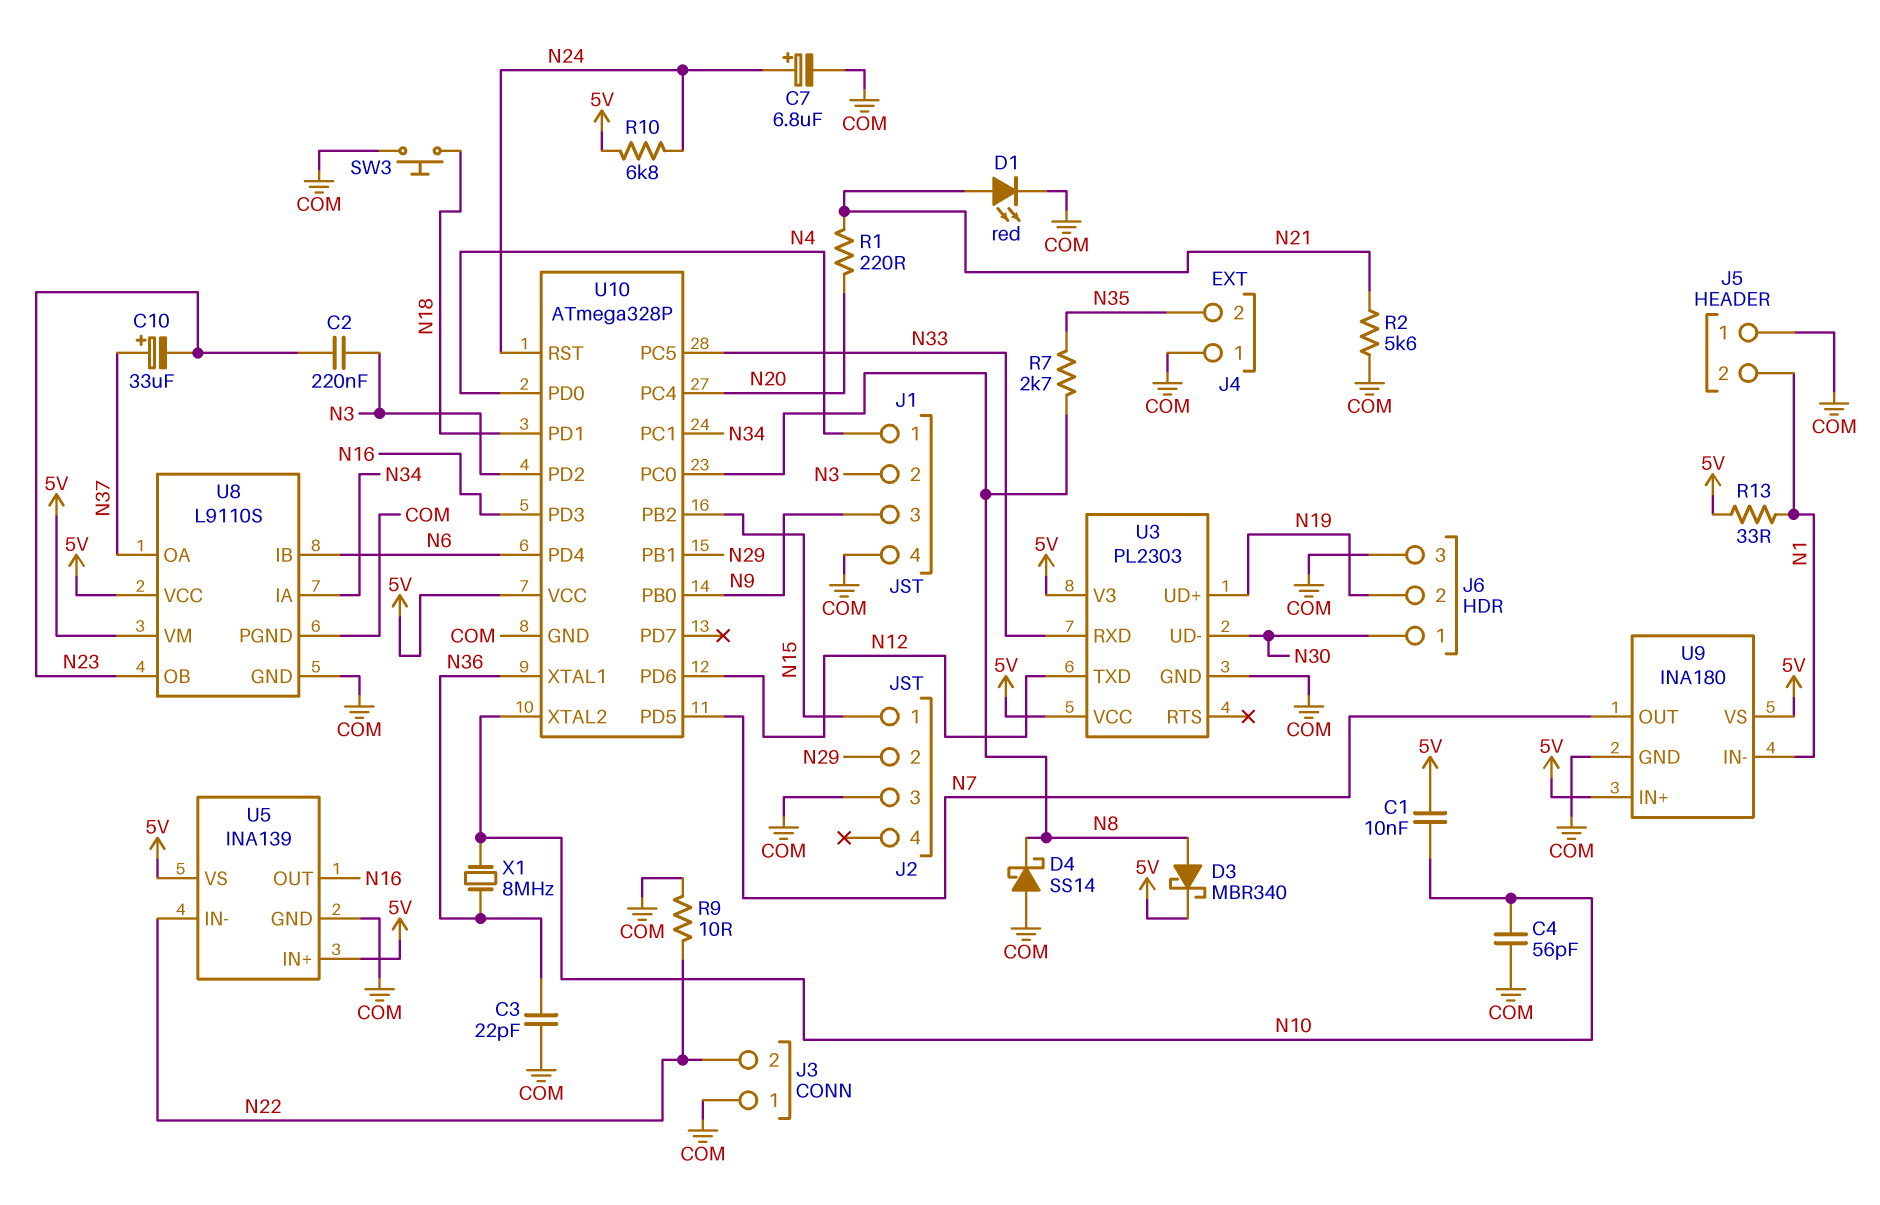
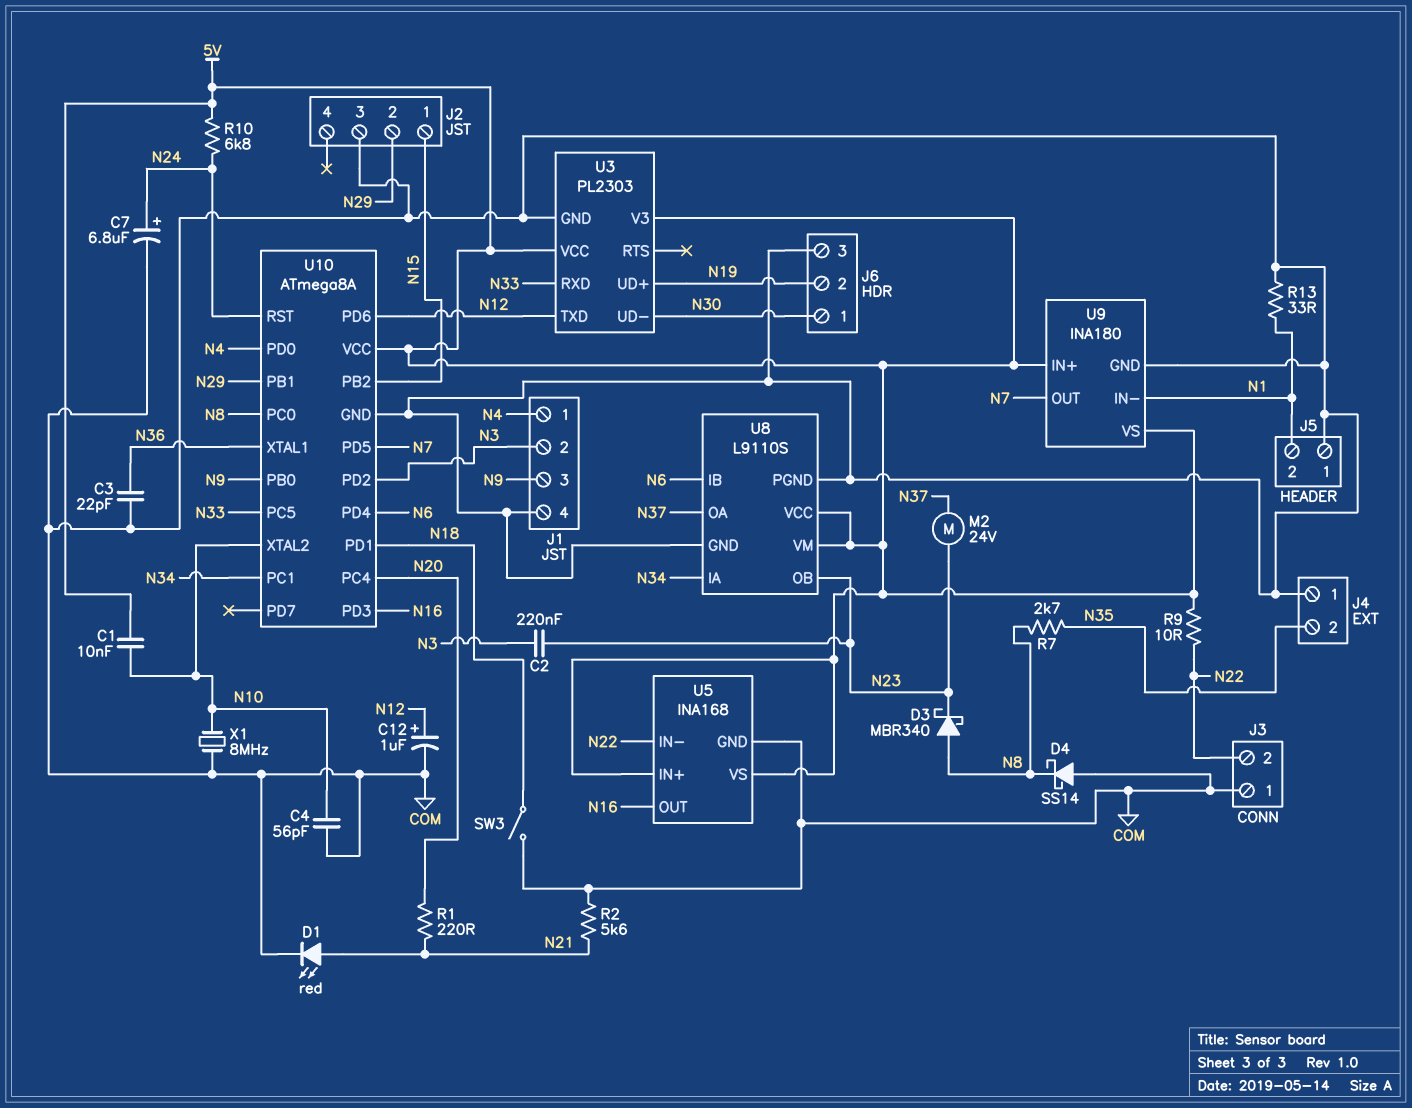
C10: 33uF (plus N37, minus N23) -> none
C12: none -> 1uF (plus N12, minus COM)
D3: schottky MBR340 (A N8, K 5V) -> schottky MBR340 (A N8, K N23)
M2: none -> motor 24V (N23, N37)
R9: 10 (COM, N22) -> 10 (5V, N22)
R13: 33 (5V, N1) -> 33 (COM, N1)
SW3: button (COM, N18) -> switch (COM, N18)
U5: INA139 -> INA168
U10: ATmega328P -> ATmega8A
X1: 8MHz (N10, N36) -> 8MHz (COM, N10)

